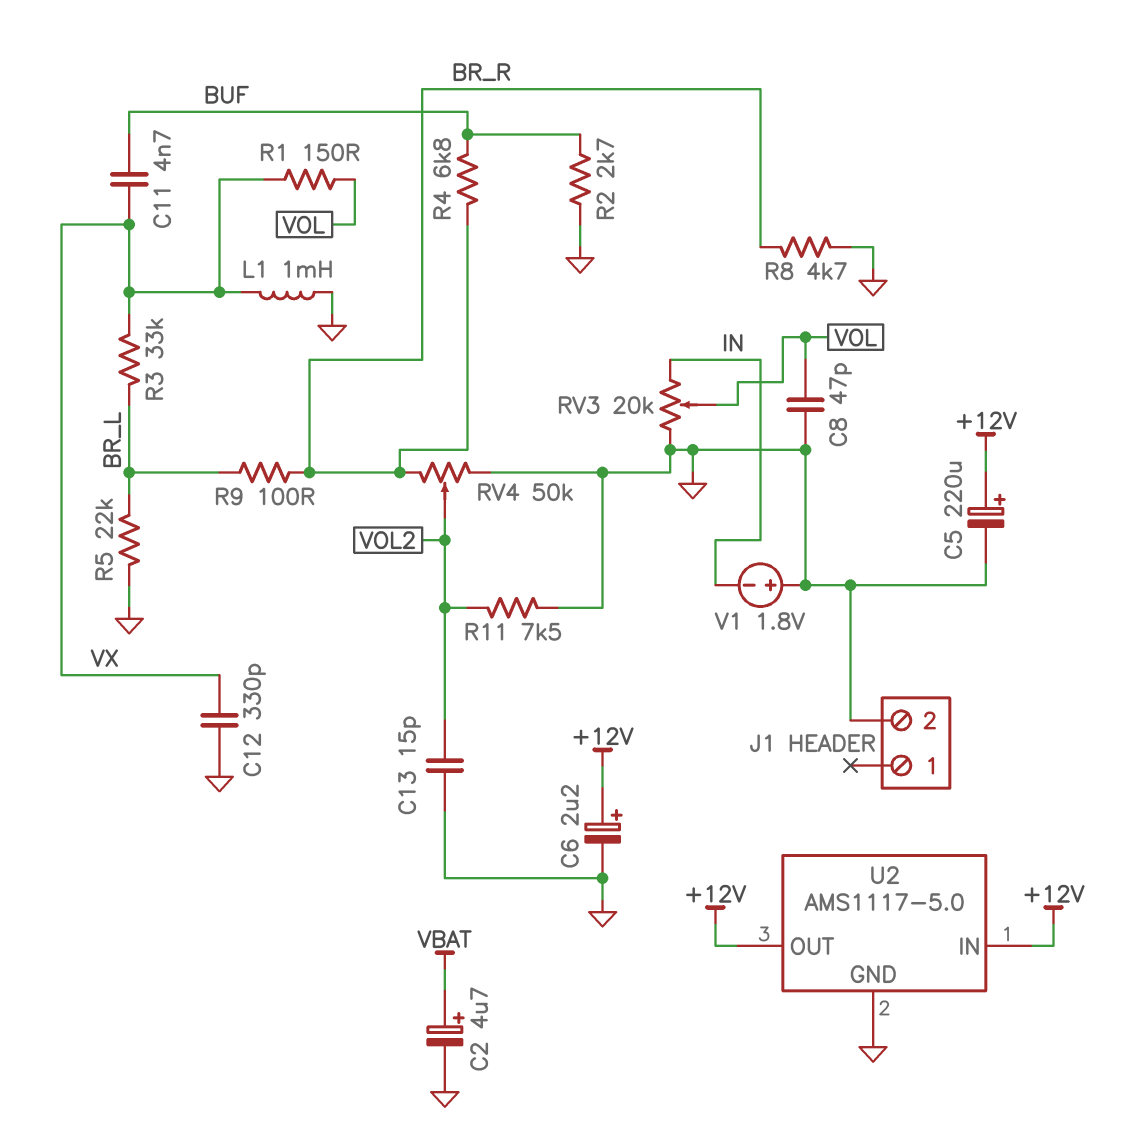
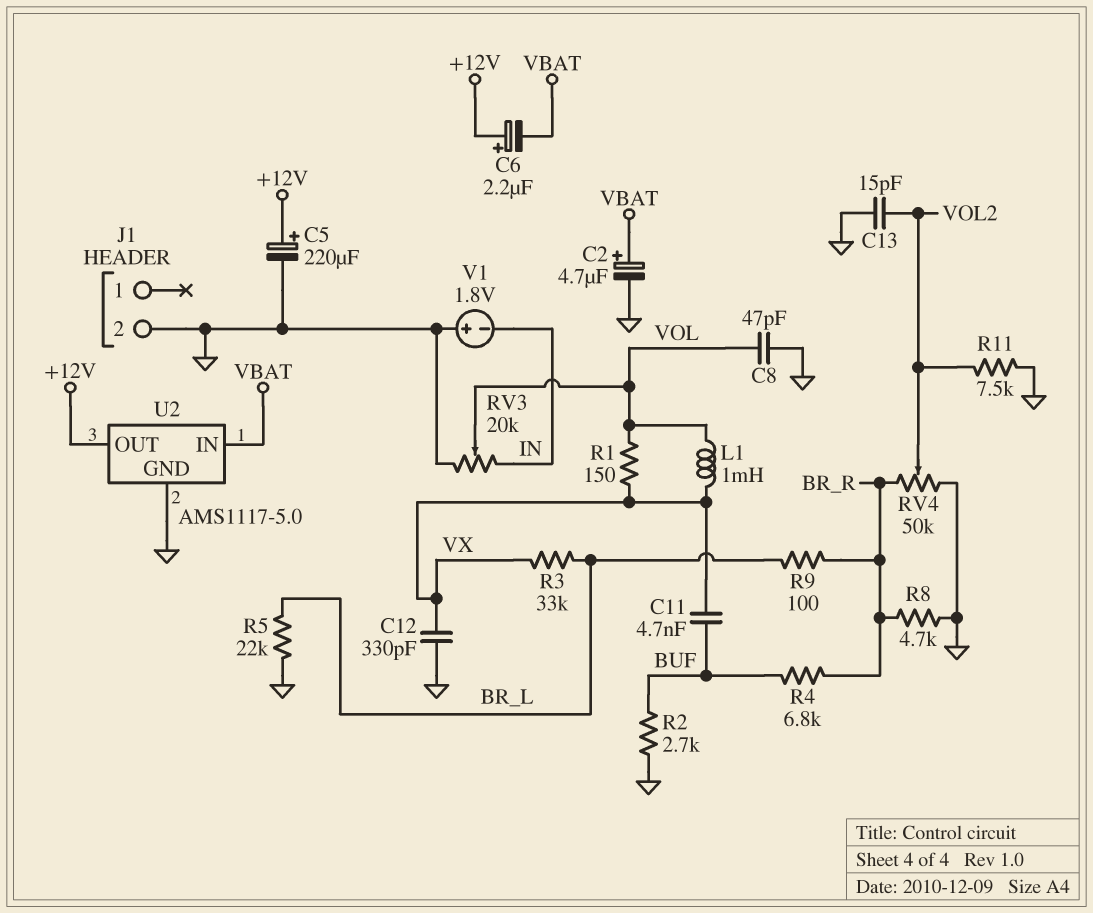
C6: 2.2uF (plus +12V, minus GND) -> 2.2uF (plus +12V, minus VBAT)
L1: 1mH (GND, VX) -> 1mH (VOL, VX)
U2 pin IN: +12V -> VBAT

